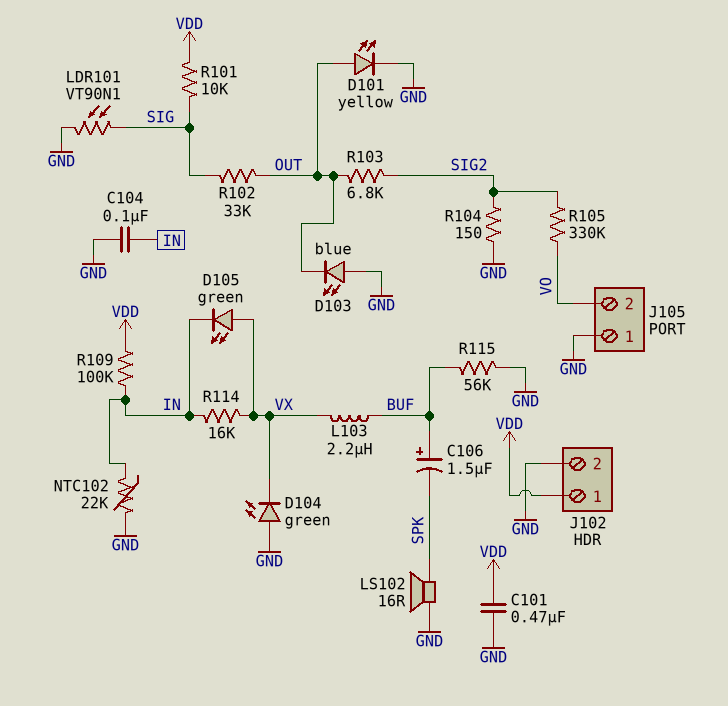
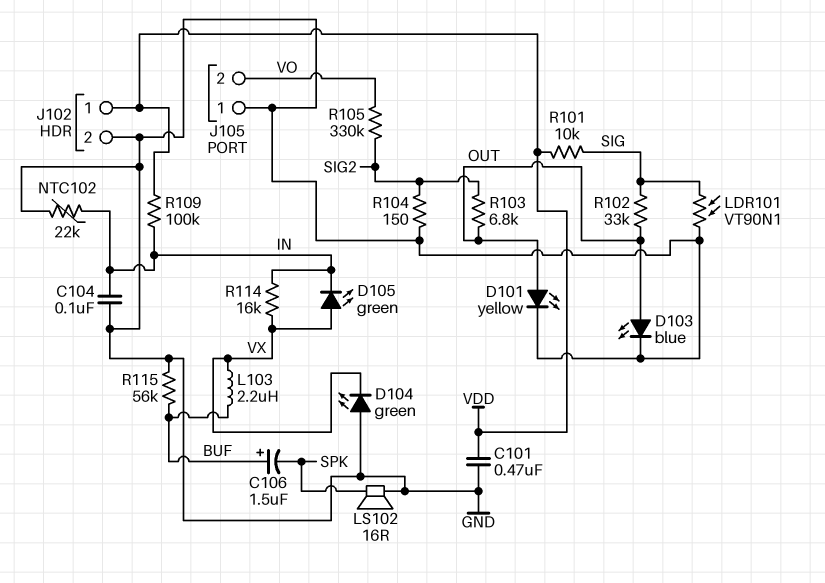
D103: LED blue (A GND, K OUT) -> LED blue (A OUT, K GND)

